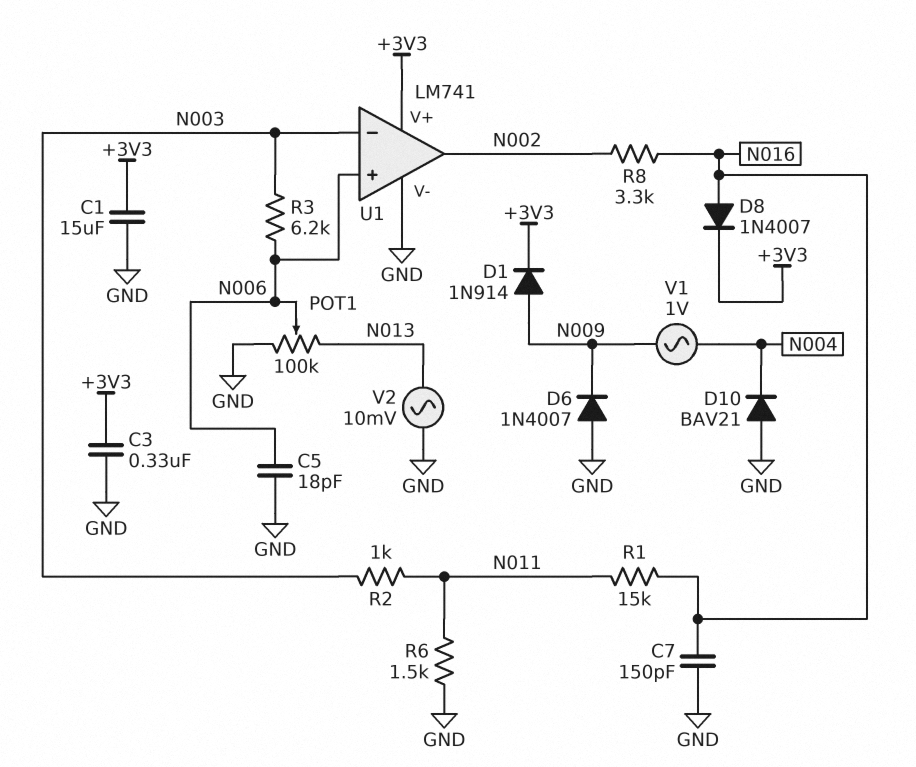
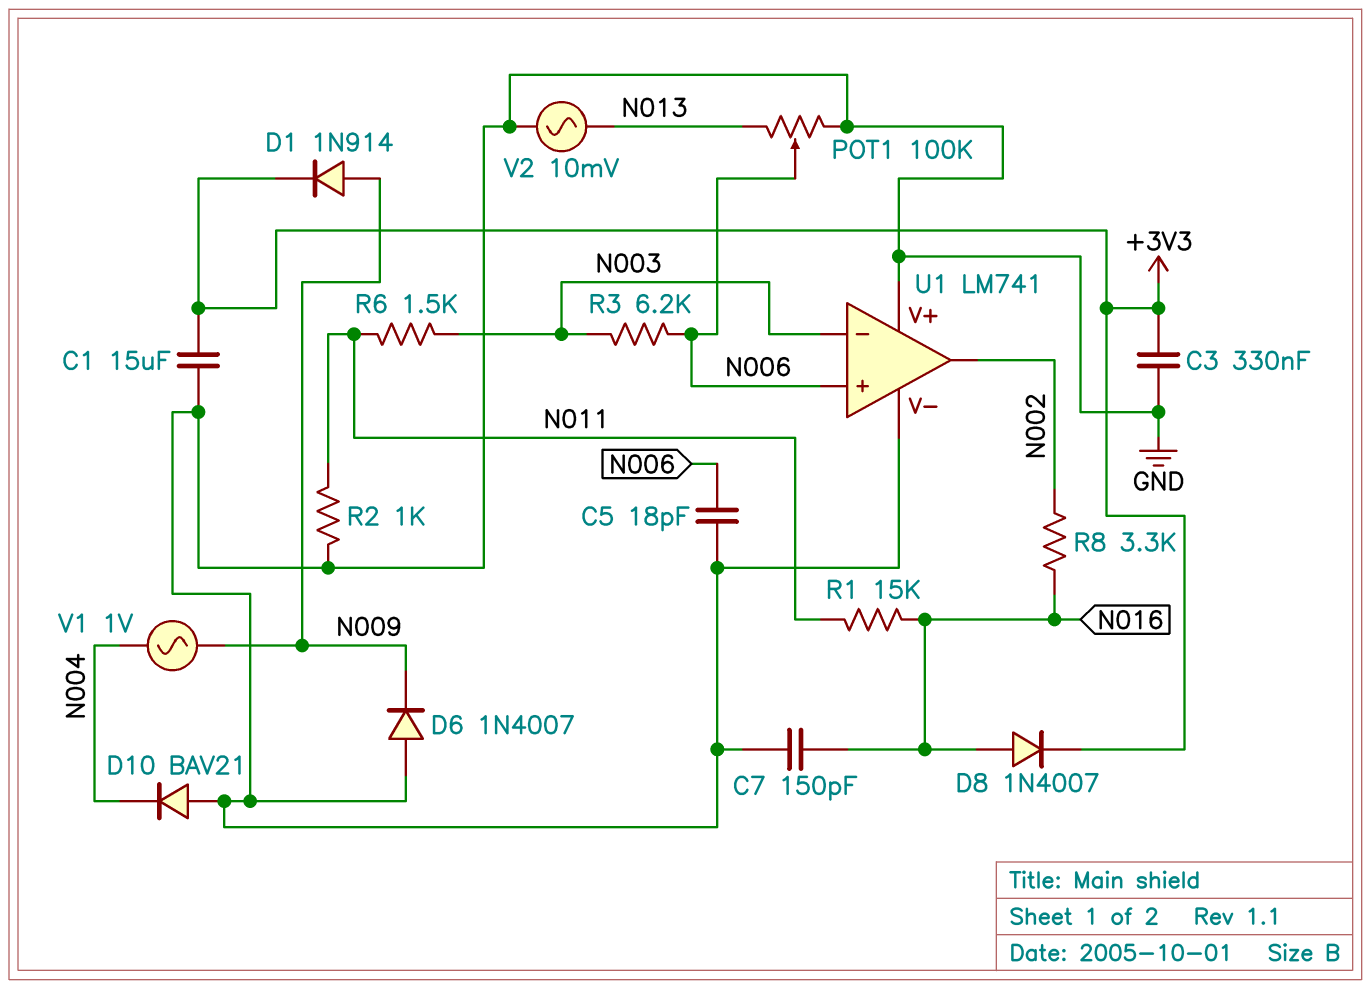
R2: 1k (N003, N011) -> 1k (GND, N011)
R6: 1.5k (GND, N011) -> 1.5k (N003, N011)
U1 pin V+: +3V3 -> GND

